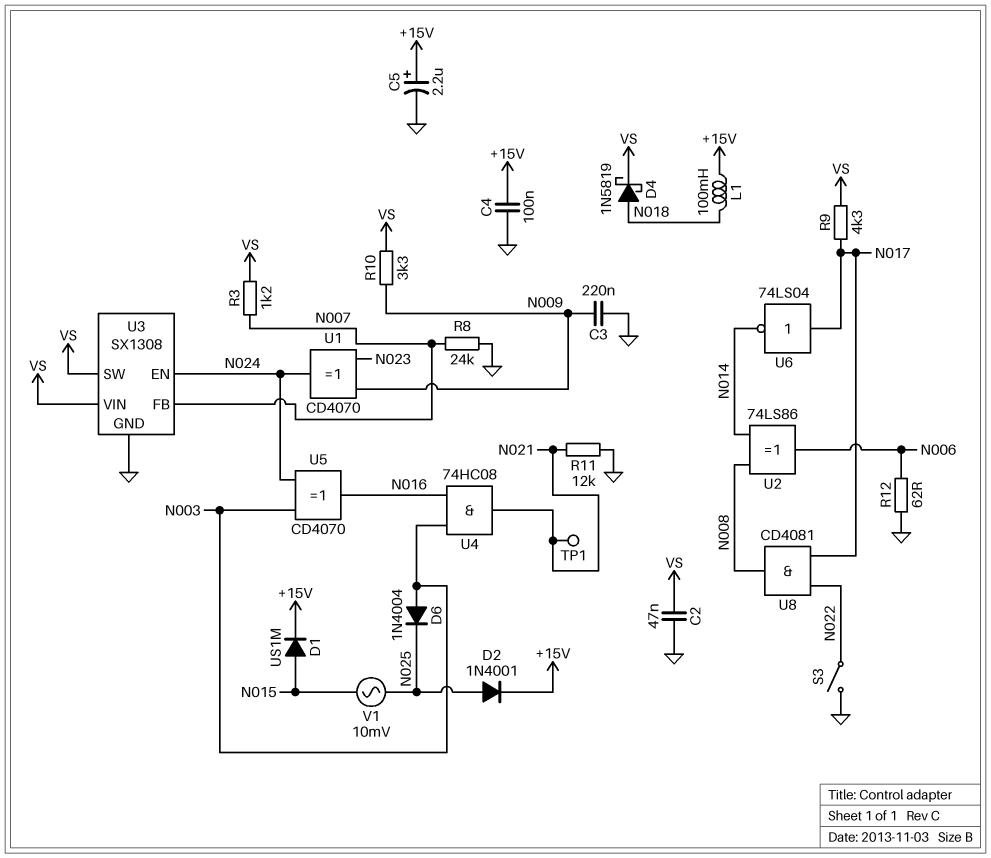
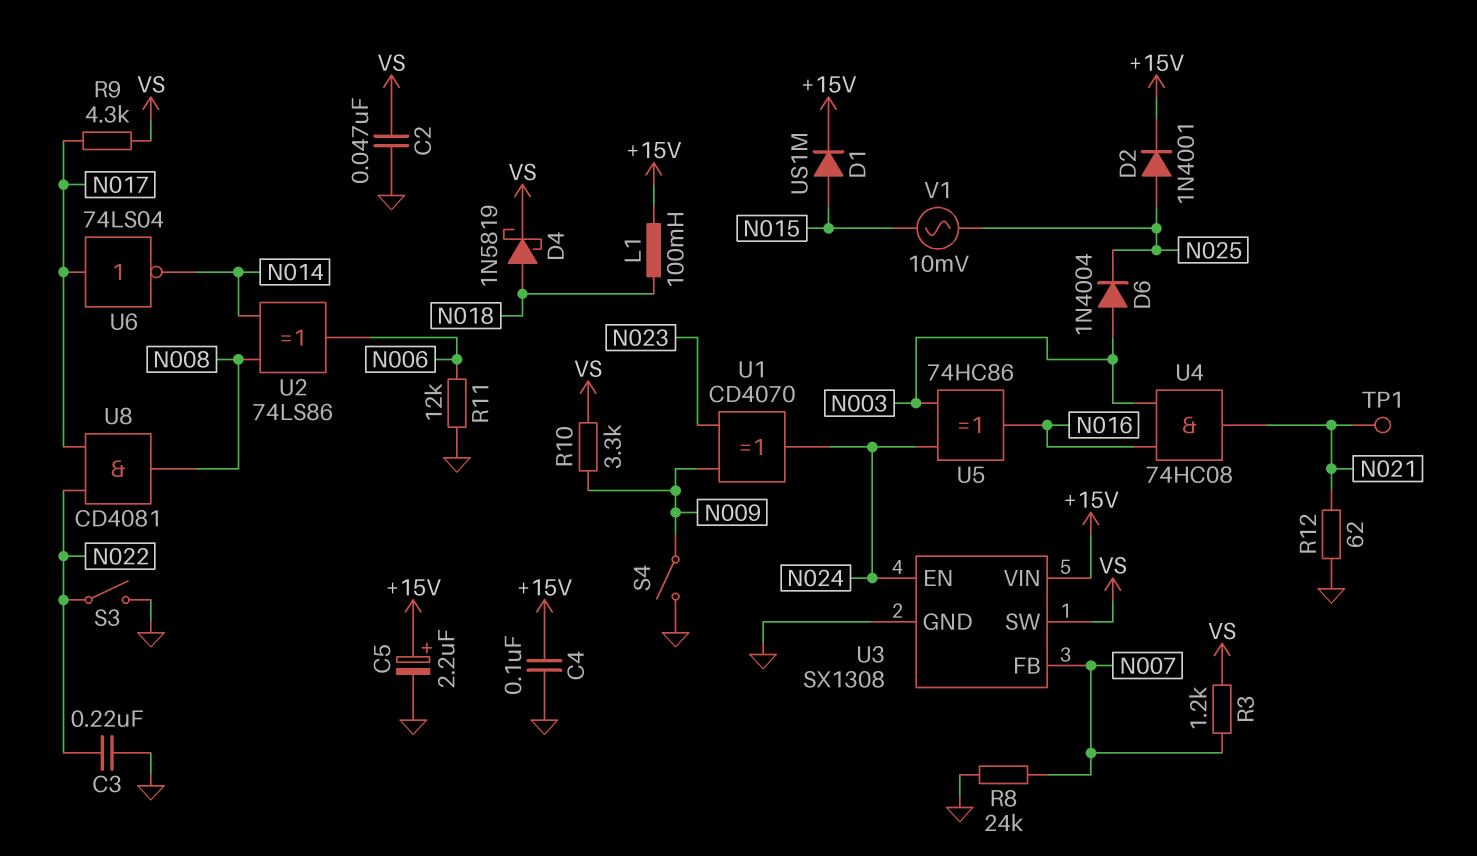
C3: 220nF (GND, N009) -> 220nF (GND, N022)
R11: 12k (GND, N021) -> 12k (GND, N006)
R12: 62 (GND, N006) -> 62 (GND, N021)
S4: none -> switch (GND, N009)
U3 pin VIN: VS -> +15V
U5: XOR CD4070 (in N003, in N024, out N016) -> XOR 74HC86 (in N003, in N024, out N016)

